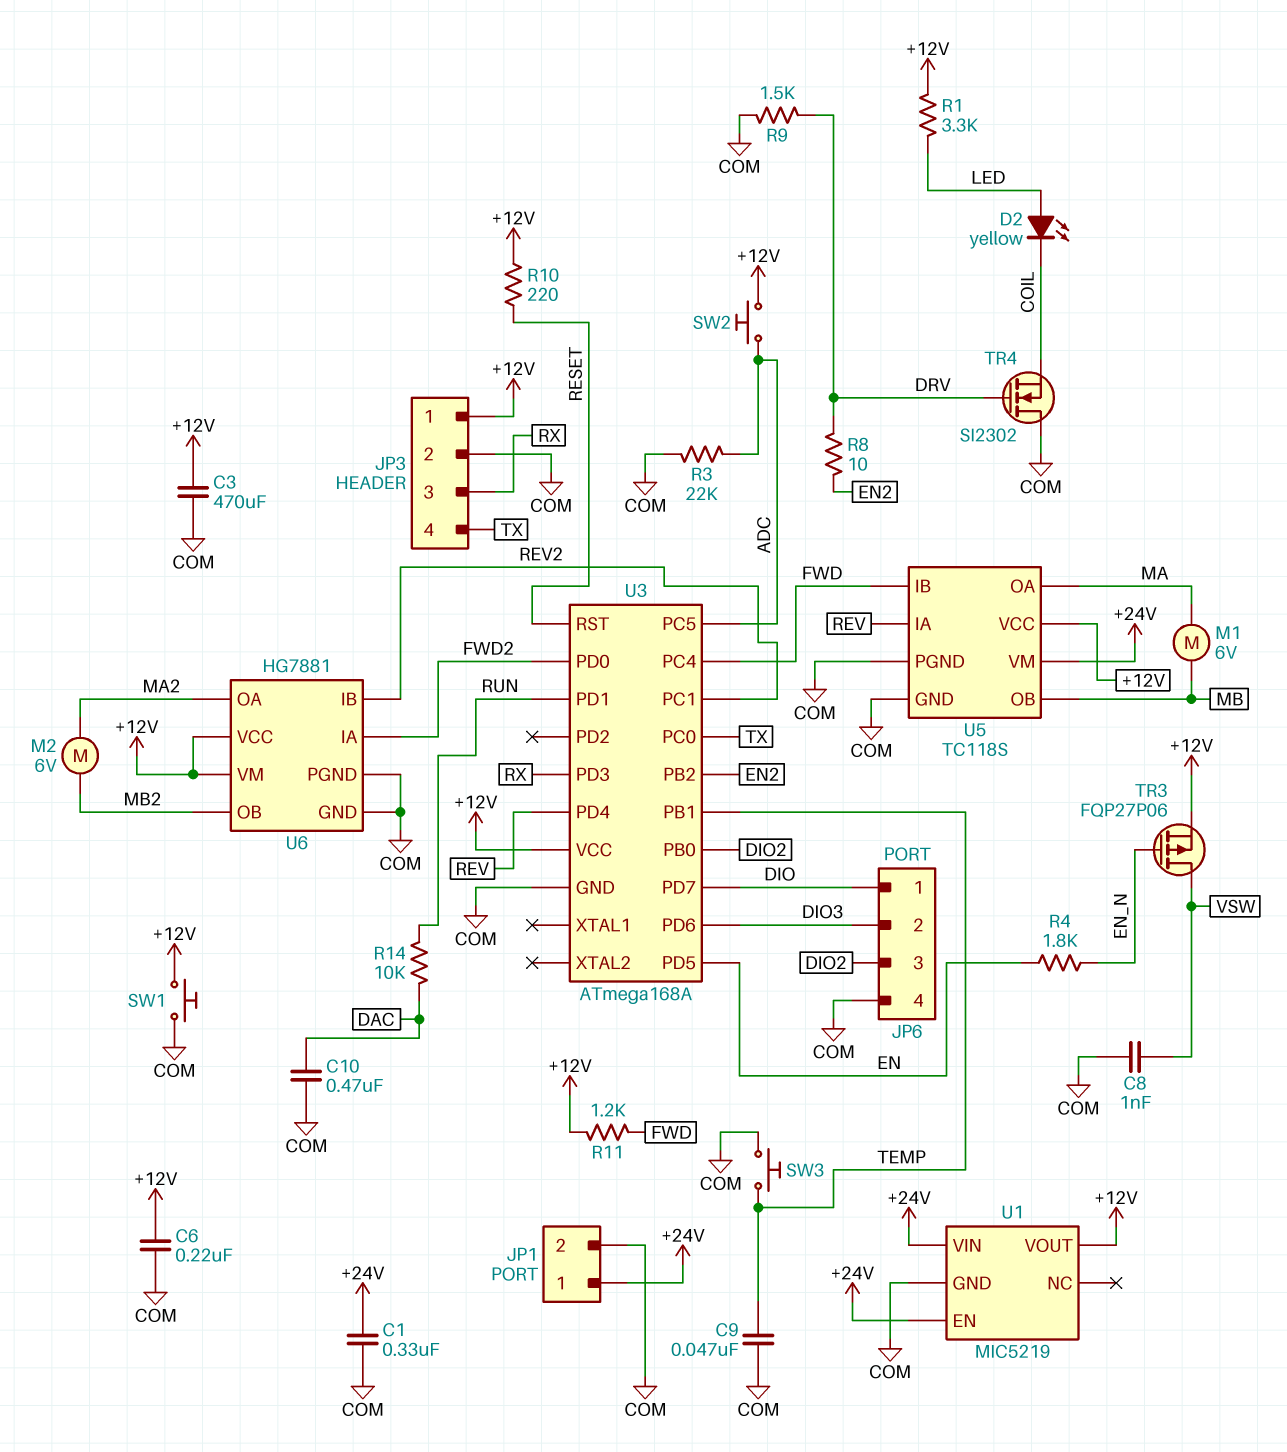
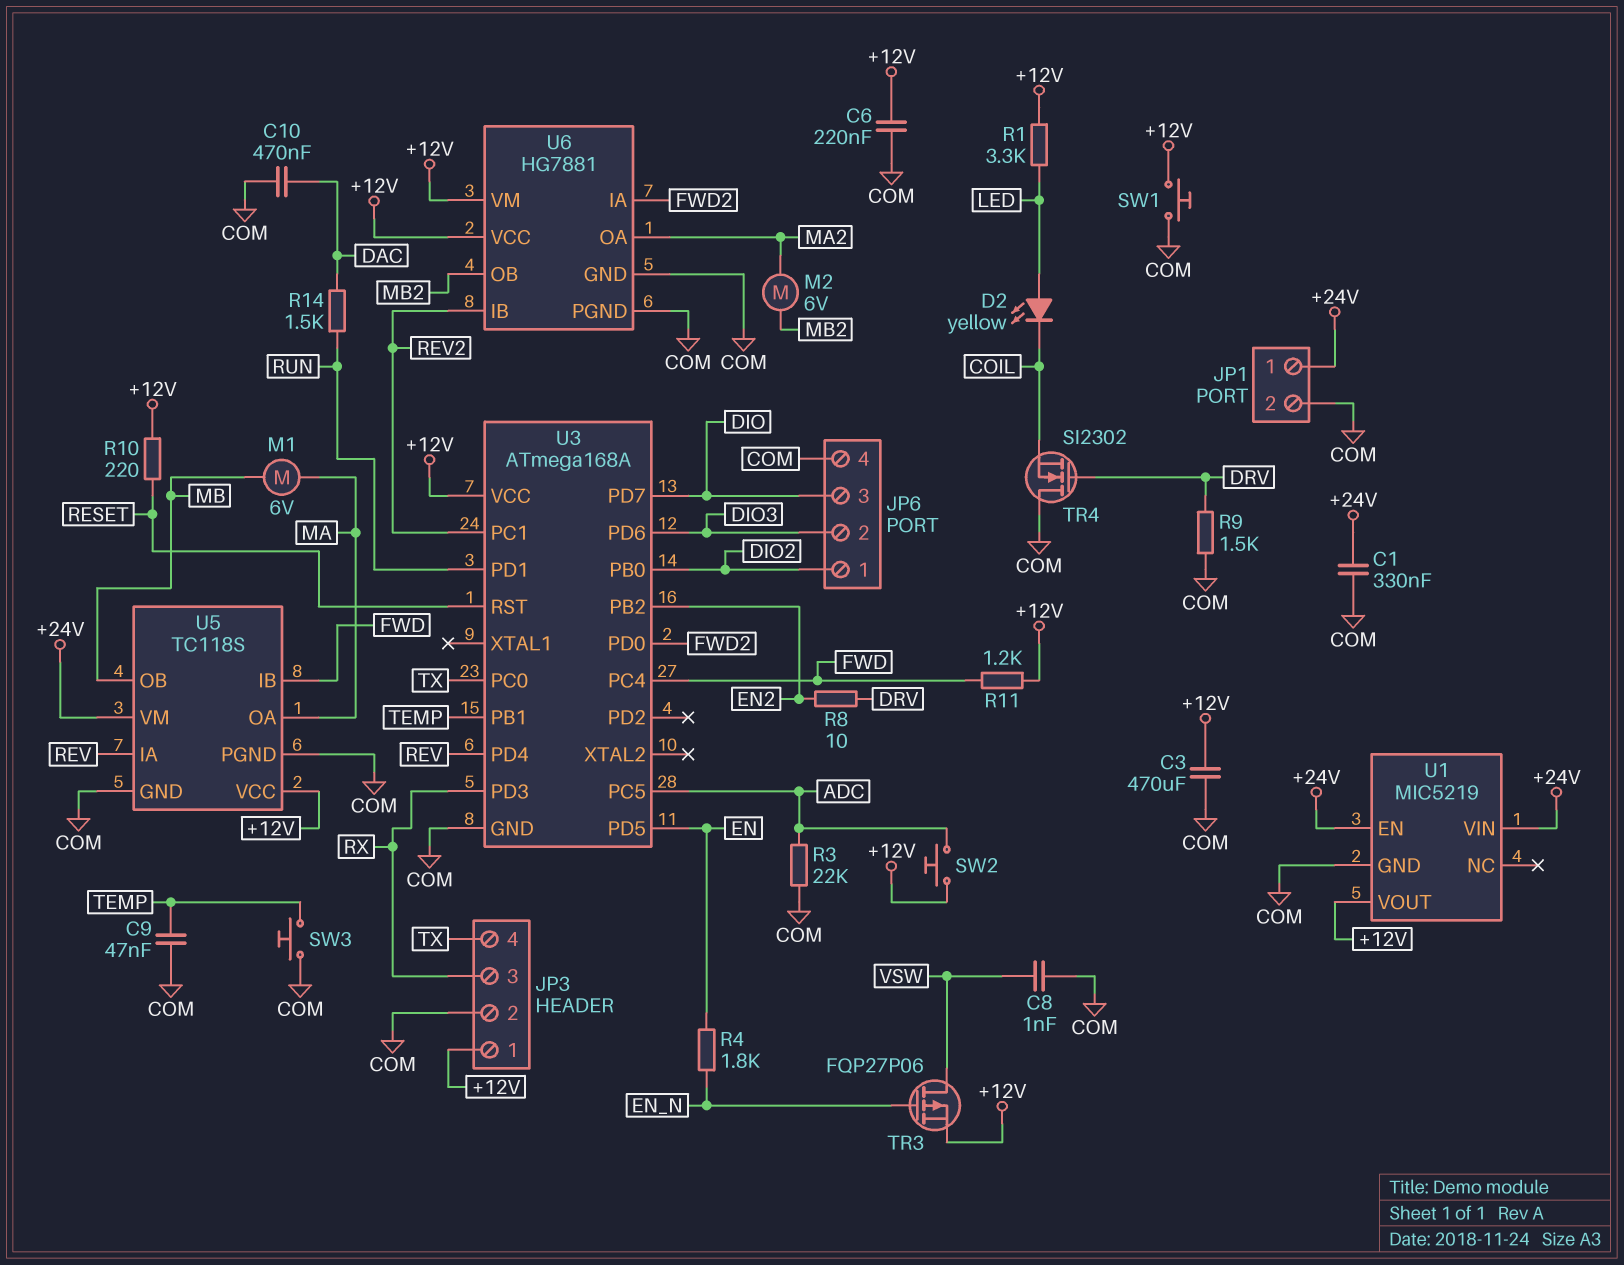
JP6 pin 1: DIO -> DIO2
JP6 pin 3: DIO2 -> DIO
R14: 10k (DAC, RUN) -> 1.5k (DAC, RUN)

